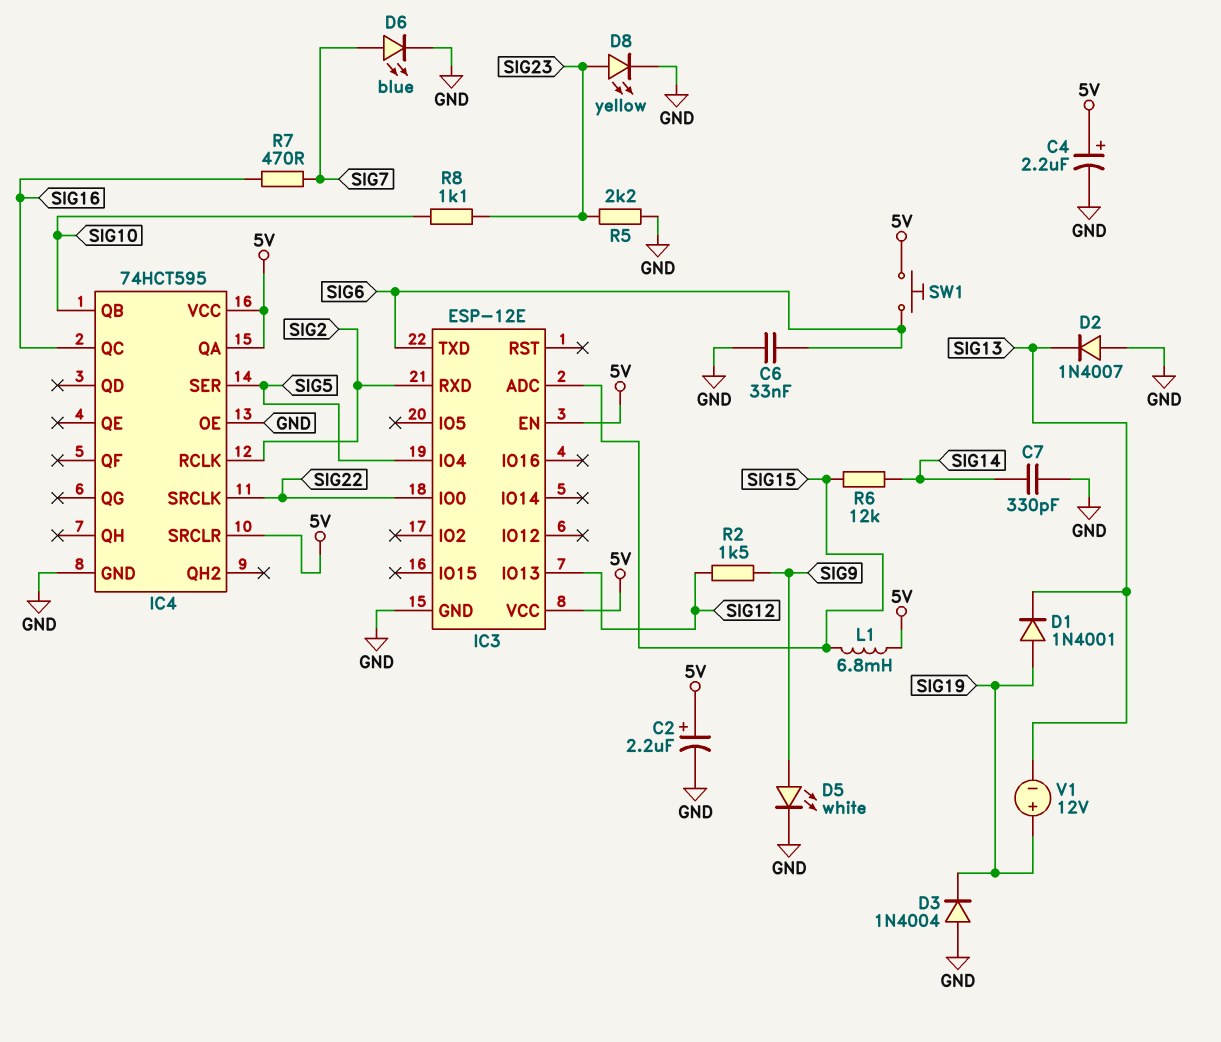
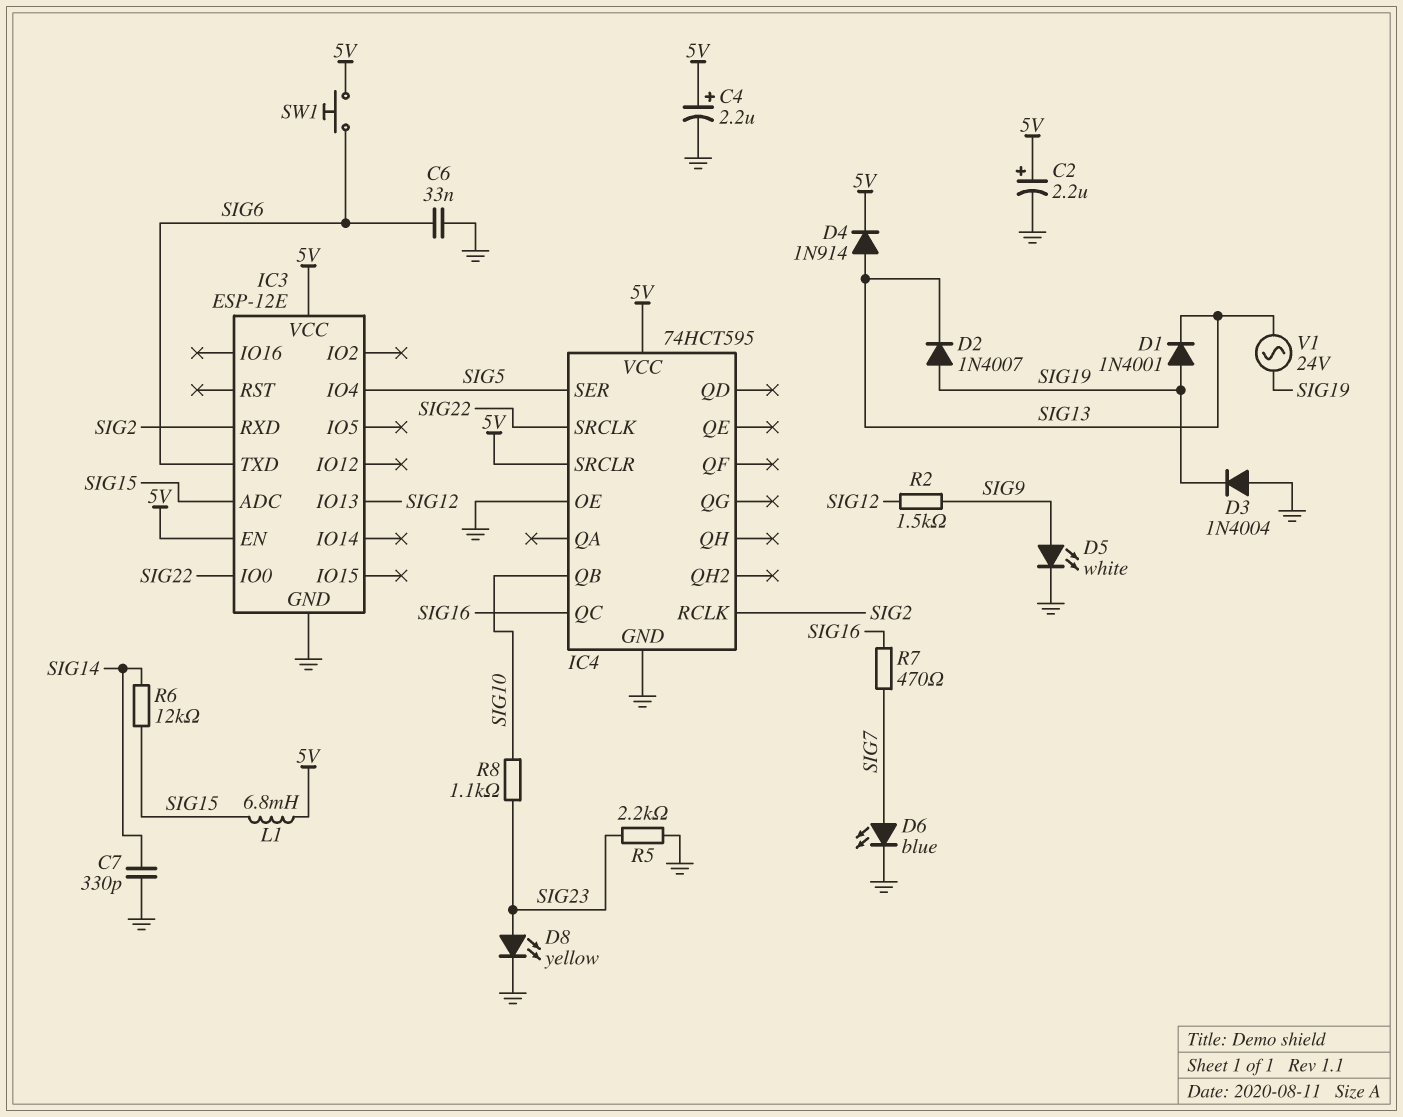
D2: diode 1N4007 (A GND, K SIG13) -> diode 1N4007 (A SIG19, K SIG13)
D4: none -> diode 1N914 (A SIG13, K 5V)
IC4 pin QA: 5V -> none
V1: 12V (plus SIG19, minus SIG13) -> AC 24V (SIG13, SIG19)

